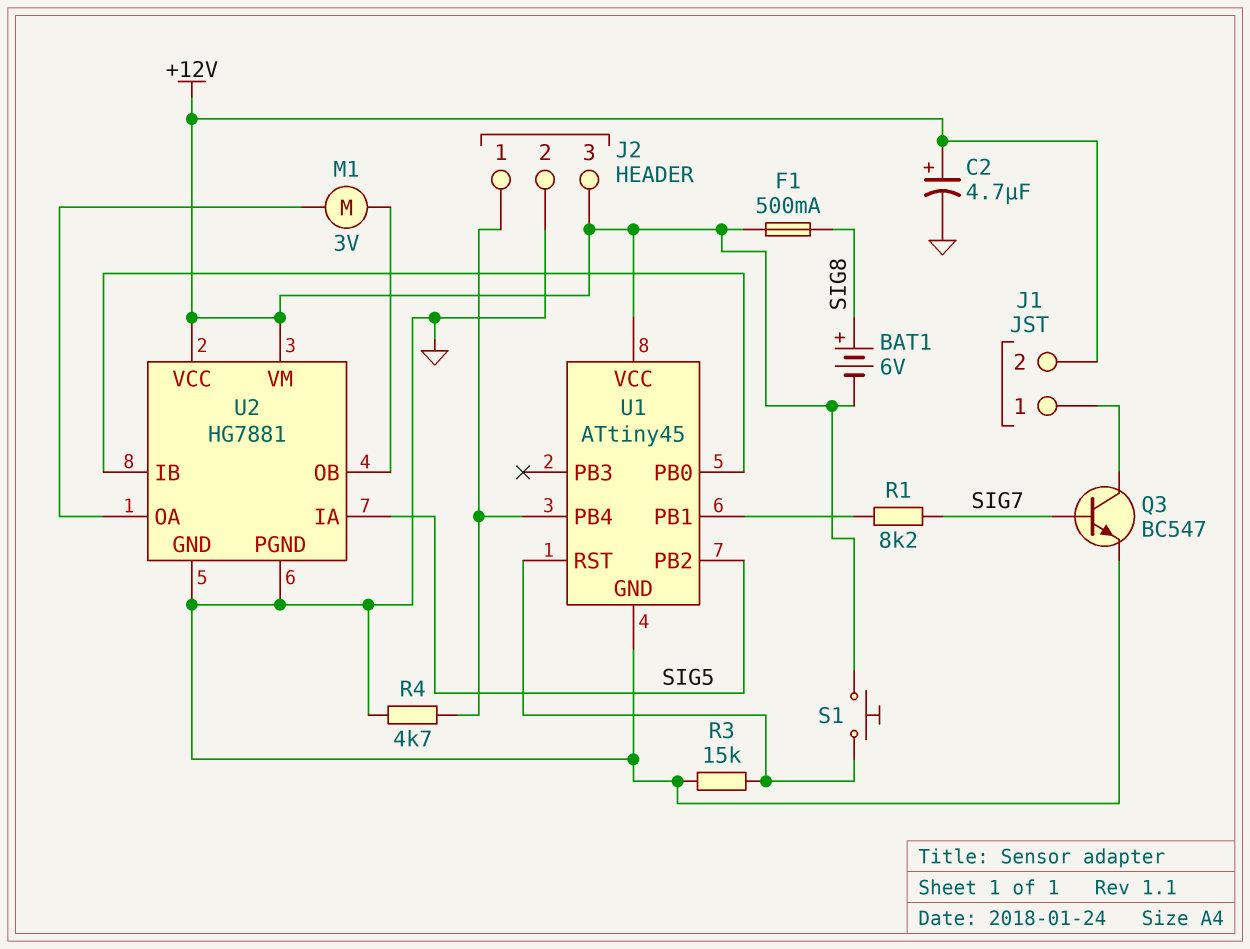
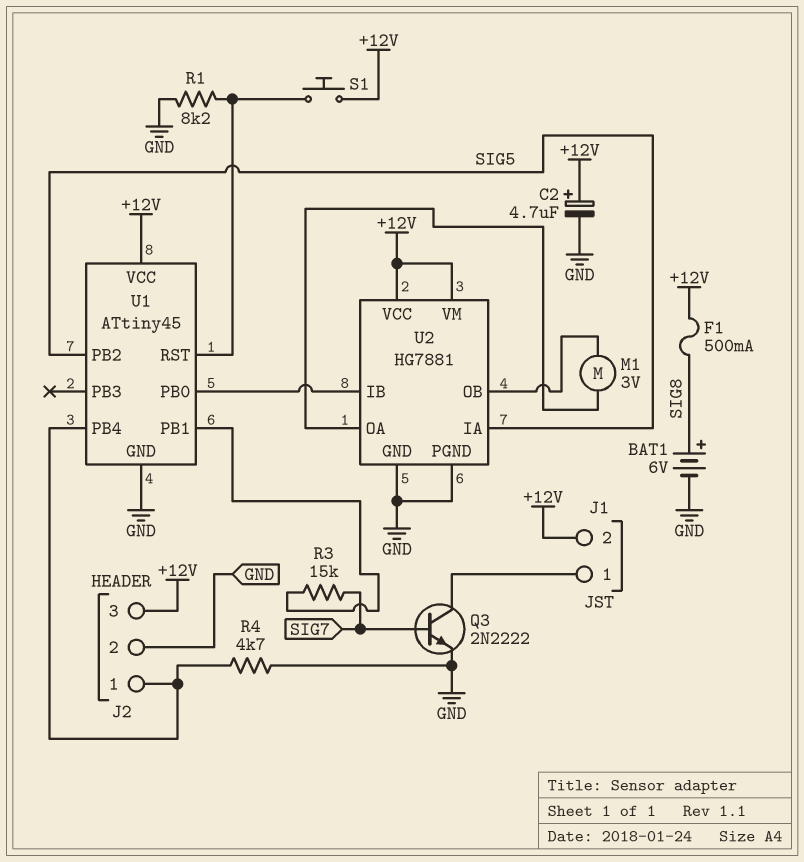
BAT1: 6V (plus SIG8, minus +12V) -> 6V (plus SIG8, minus GND)
Q3: NPN BC547 (B SIG7, C J1/1, E GND) -> NPN 2N2222 (B SIG7, C J1/1, E GND)
R1: 8.2k (SIG7, U1/PB1) -> 8.2k (GND, U1/RST)
R3: 15k (GND, U1/RST) -> 15k (SIG7, U1/PB1)

